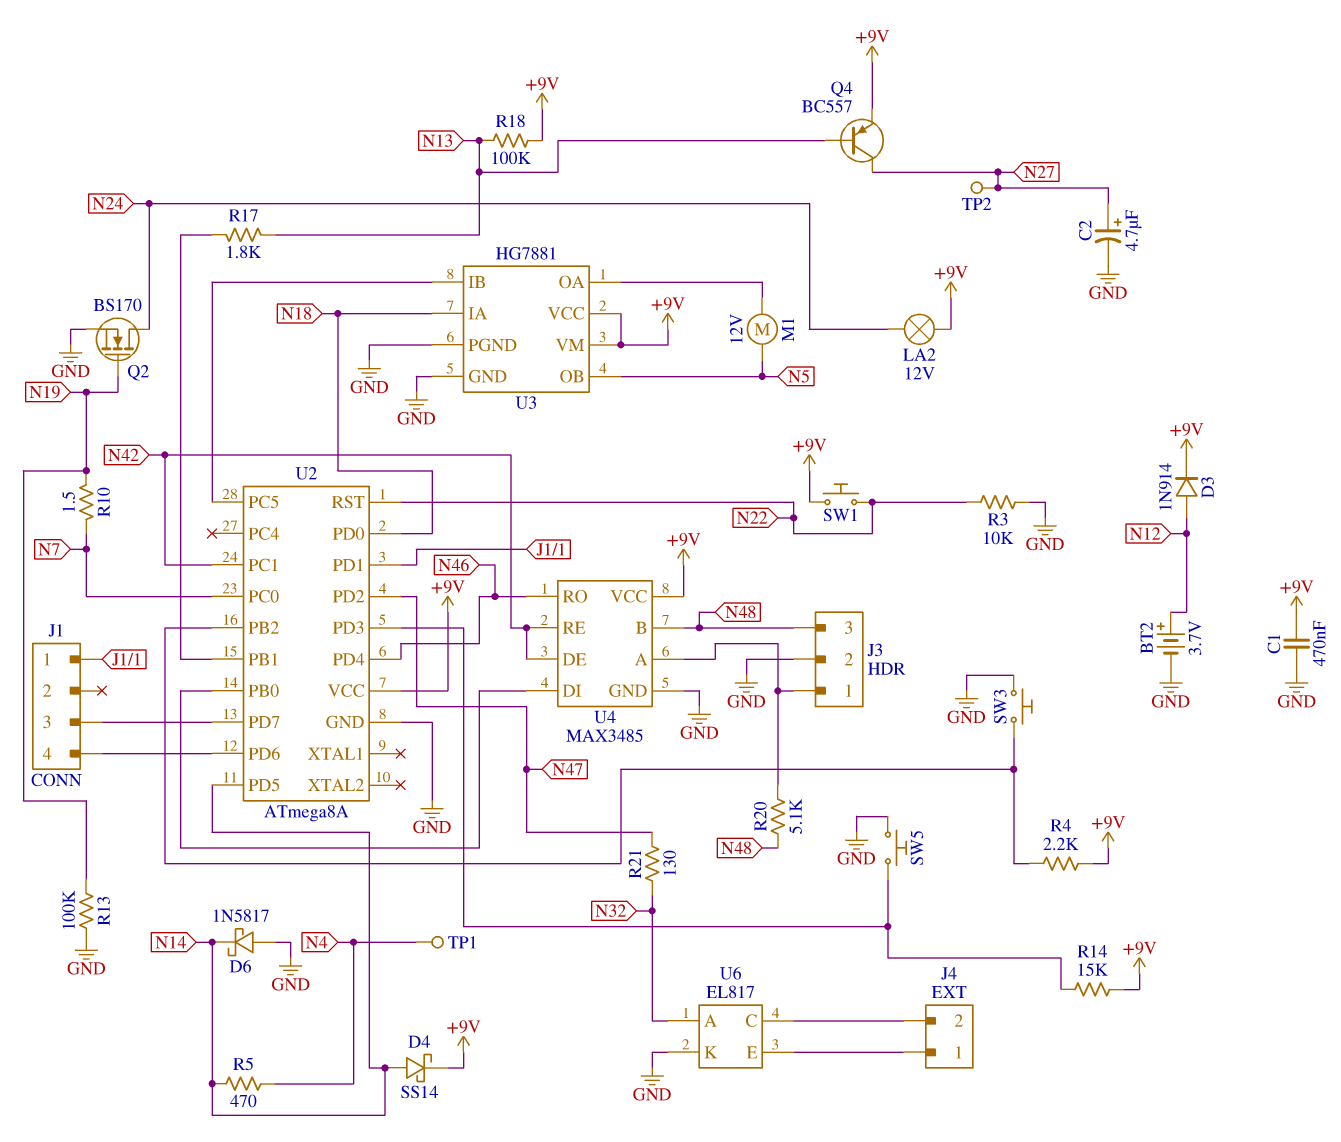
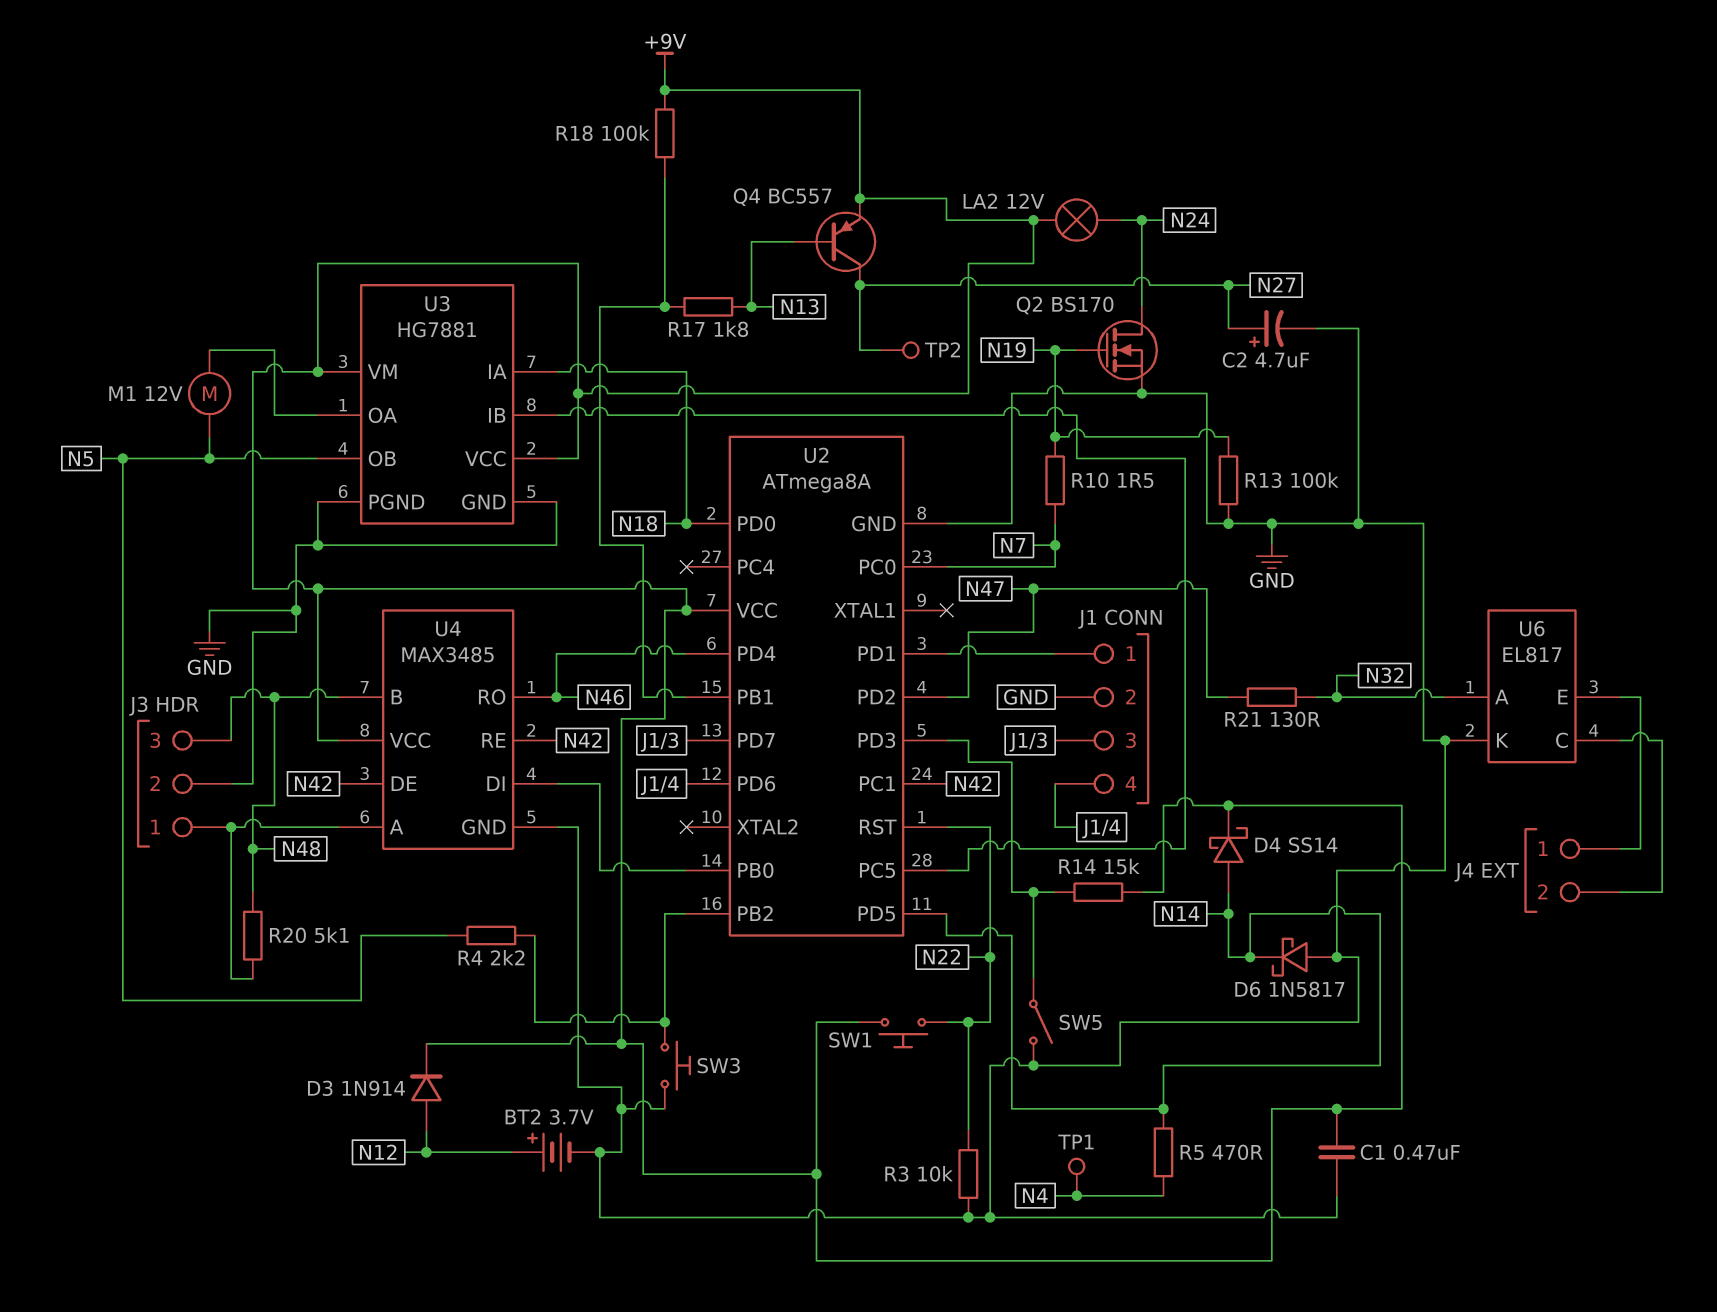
J1 pin 2: none -> GND
R4: 2.2k (+9V, U2/PB2) -> 2.2k (N5, U2/PB2)
R18: 100k (+9V, N13) -> 100k (+9V, U2/PB1)
SW5: button (GND, U2/PD3) -> switch (GND, U2/PD3)

